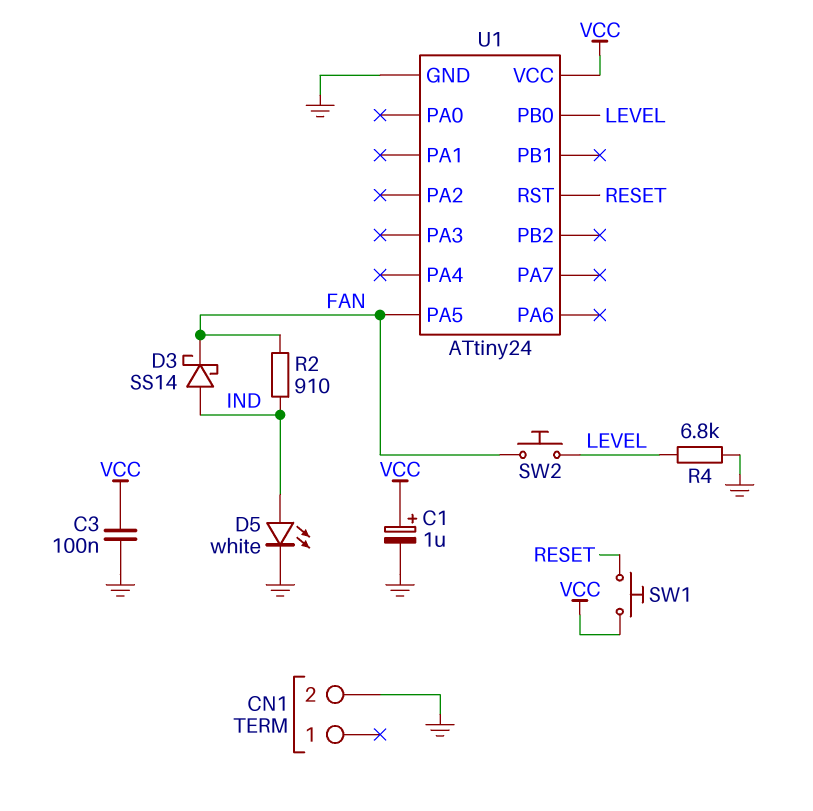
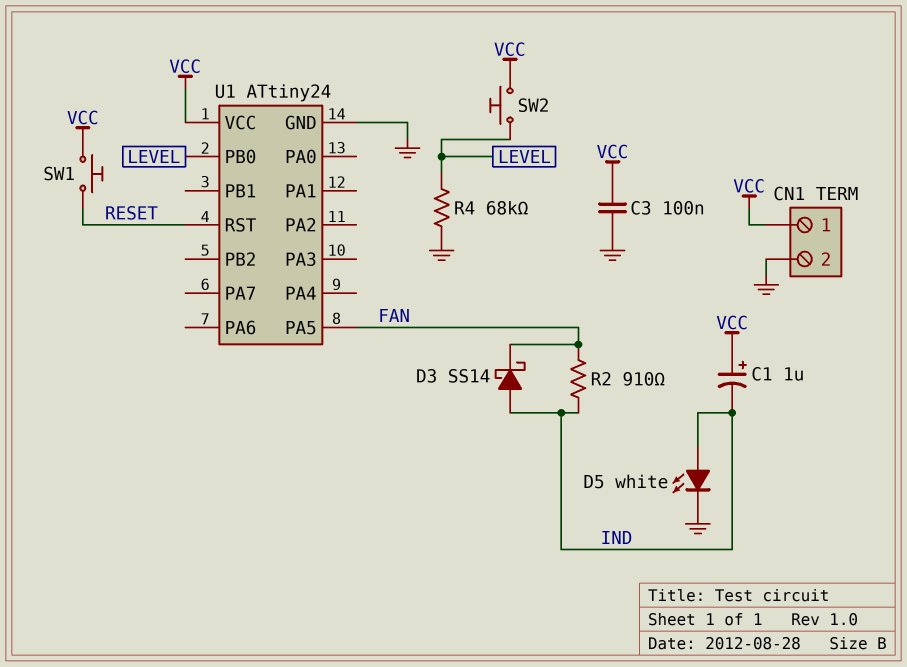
C1: 1uF (plus VCC, minus GND) -> 1uF (plus VCC, minus IND)
CN1 pin 1: none -> VCC
R4: 6.8k (GND, LEVEL) -> 68k (GND, LEVEL)
SW2: button (FAN, LEVEL) -> button (LEVEL, VCC)

